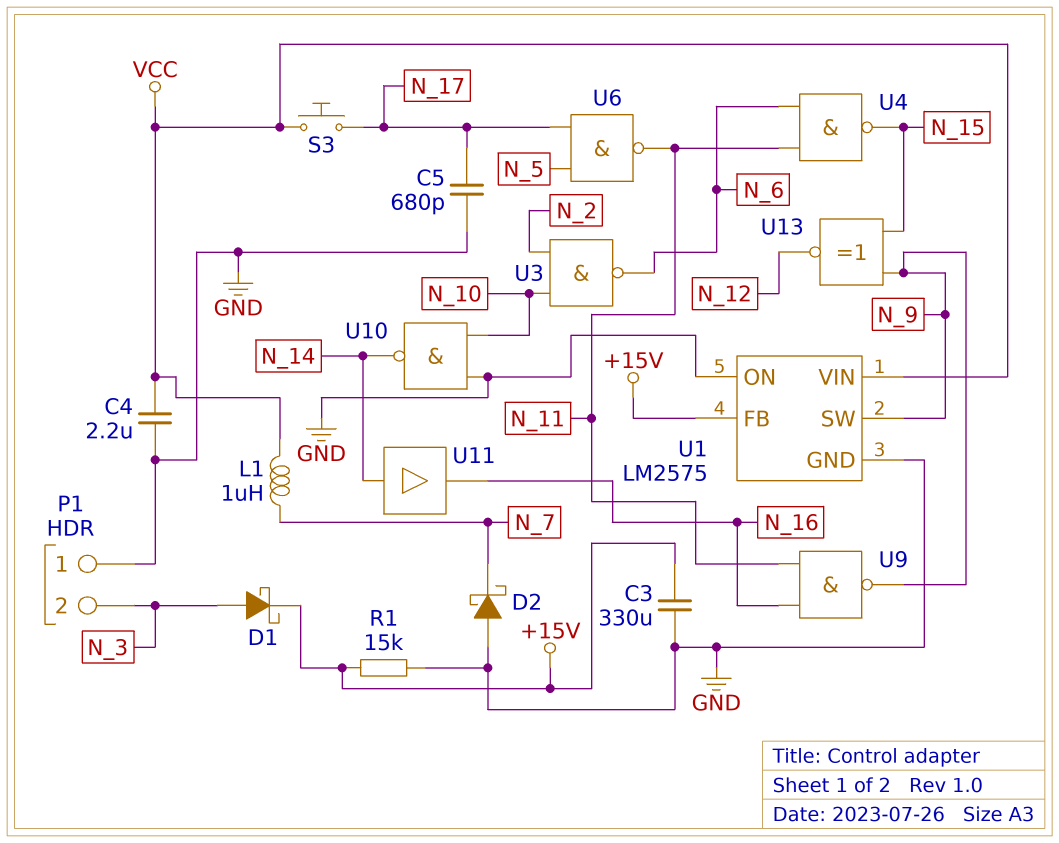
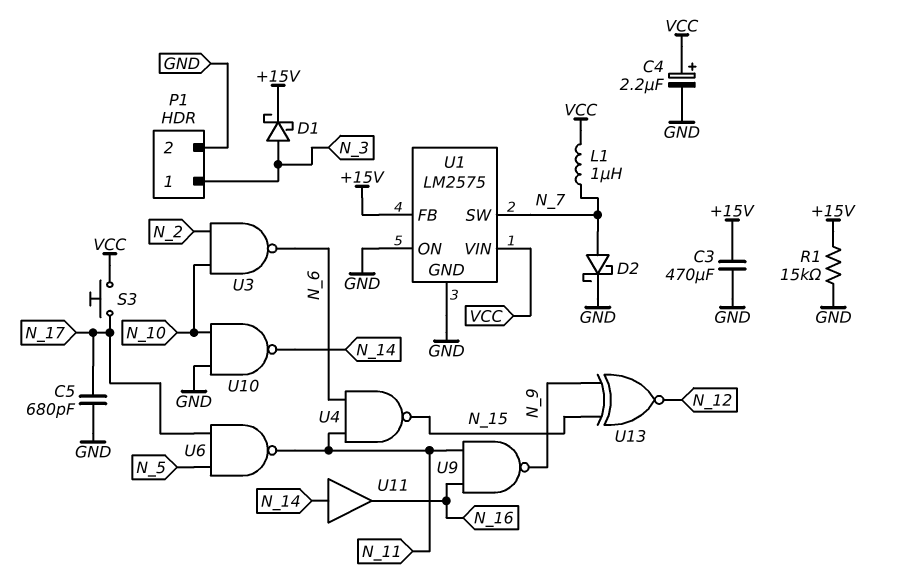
C3: 330uF (+15V, GND) -> 470uF (+15V, GND)
C4: 2.2uF (GND, VCC) -> 2.2uF (plus VCC, minus GND)
D2: schottky (A GND, K N_7) -> schottky (A N_7, K GND)
P1 pin 1: GND -> N_3
P1 pin 2: N_3 -> GND
U1 pin SW: N_9 -> N_7

